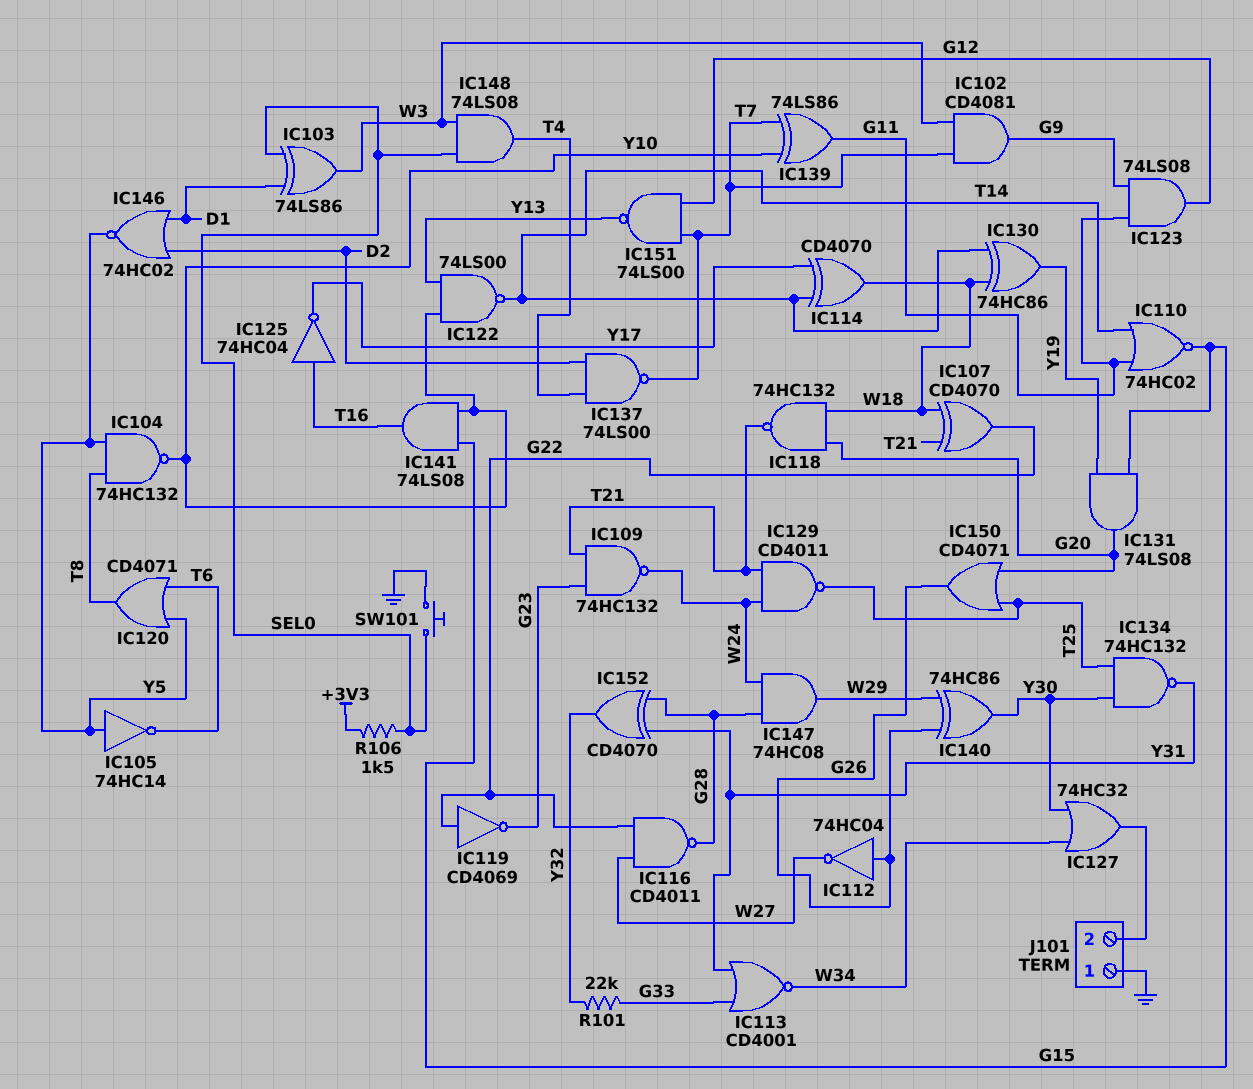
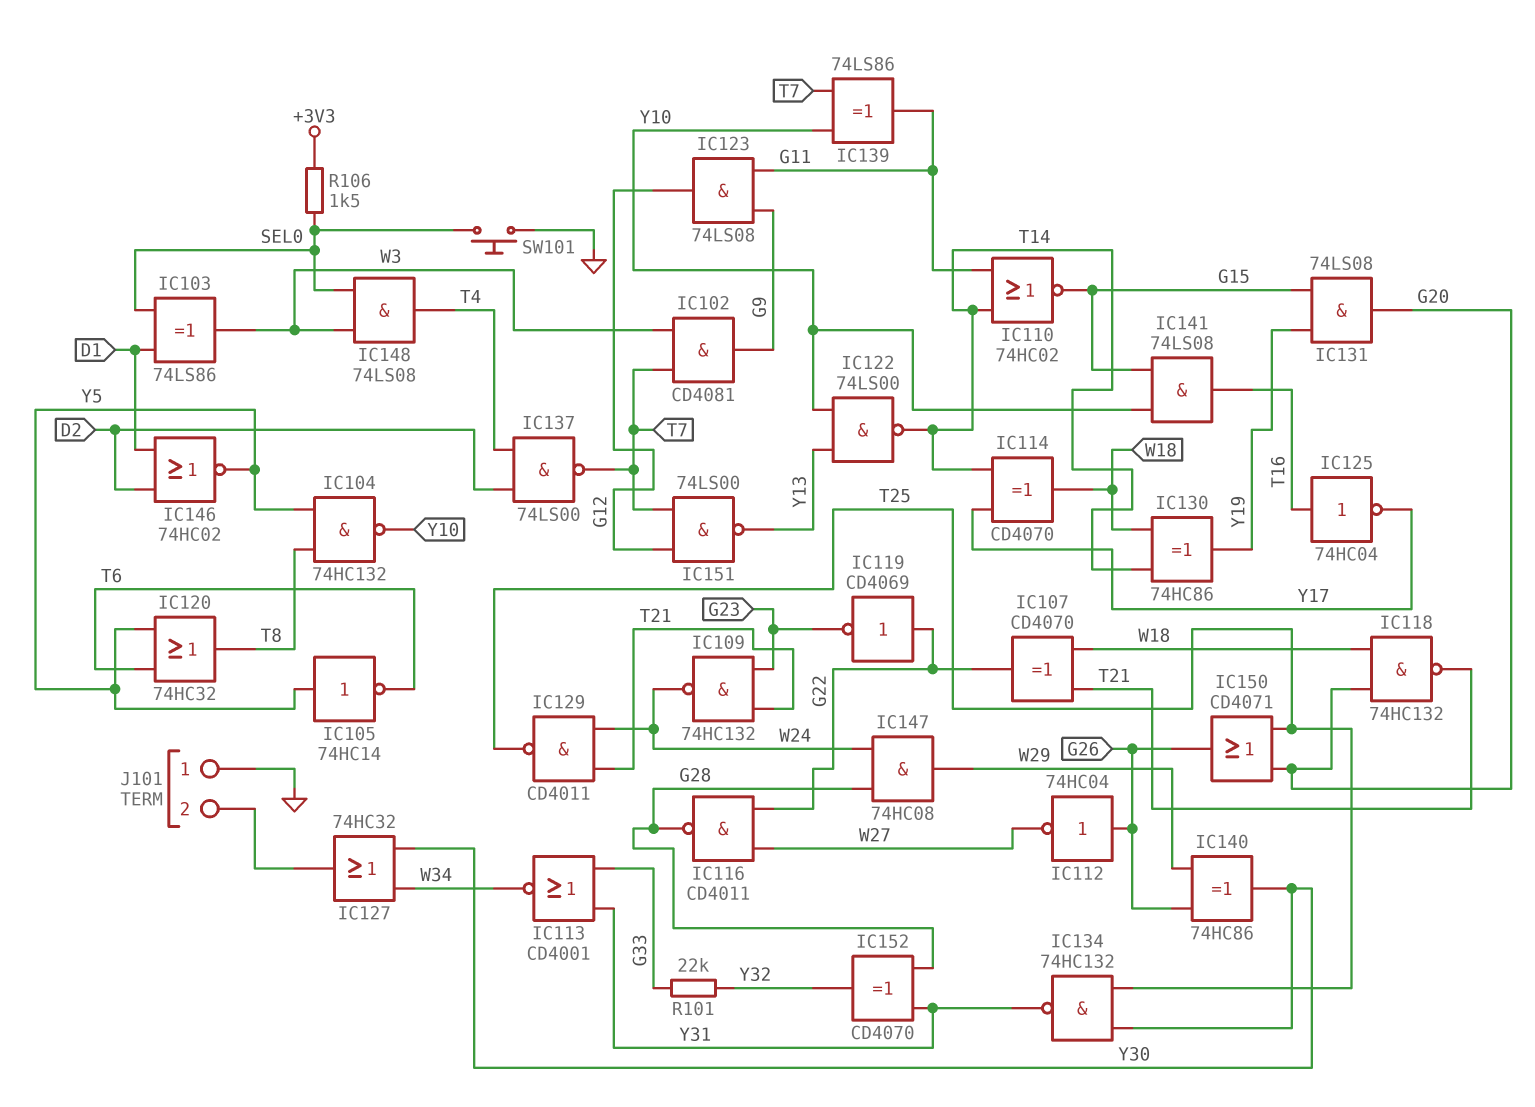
IC120: OR CD4071 (in T6, in Y5, out T8) -> OR 74HC32 (in T6, in Y5, out T8)

